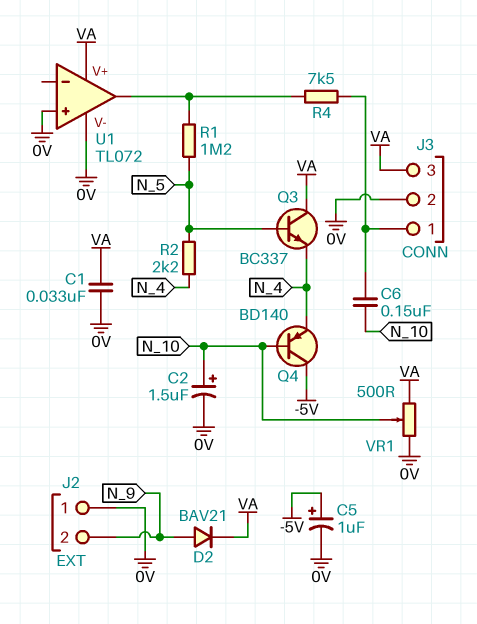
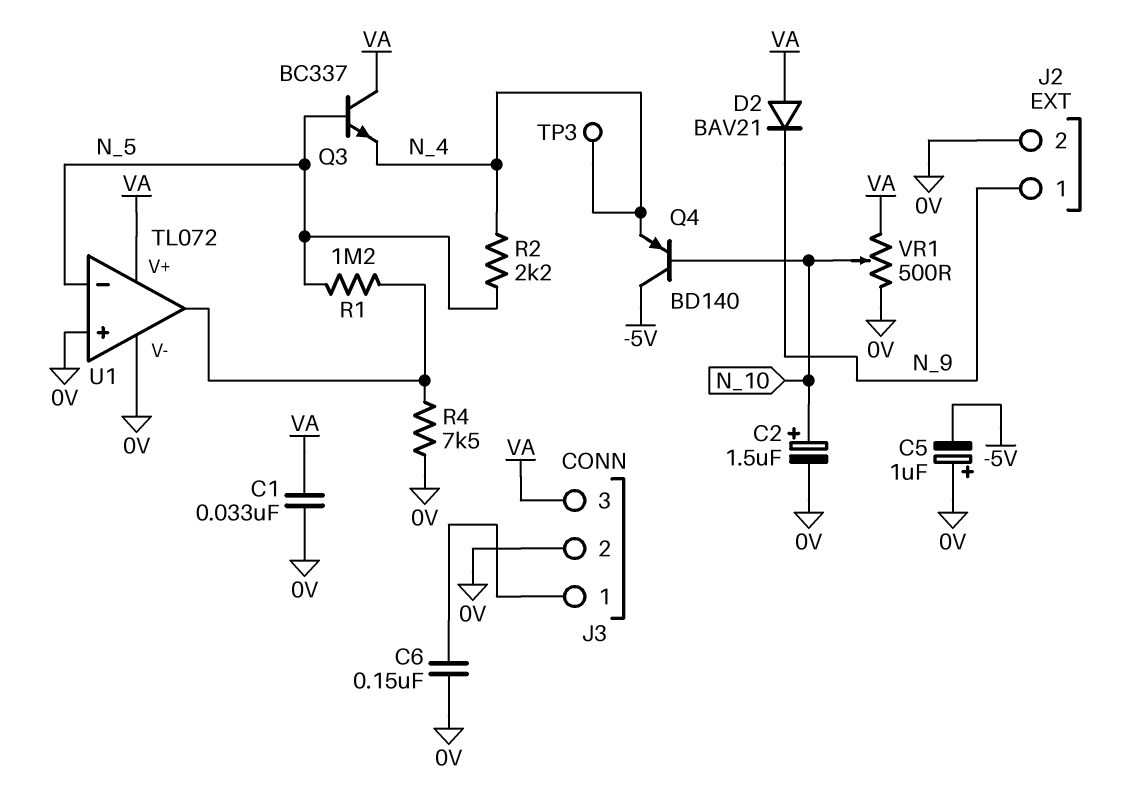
C5: 1uF (plus -5V, minus 0V) -> 1uF (plus 0V, minus -5V)
C6: 150nF (J3/1, N_10) -> 150nF (0V, J3/1)
D2: diode BAV21 (A N_9, K VA) -> diode BAV21 (A VA, K N_9)
J2 pin 1: 0V -> N_9
J2 pin 2: N_9 -> 0V
R4: 7.5k (J3/1, U1/out) -> 7.5k (0V, U1/out)
TP3: none -> test point (N_4)
U1 pin in-: none -> N_5

